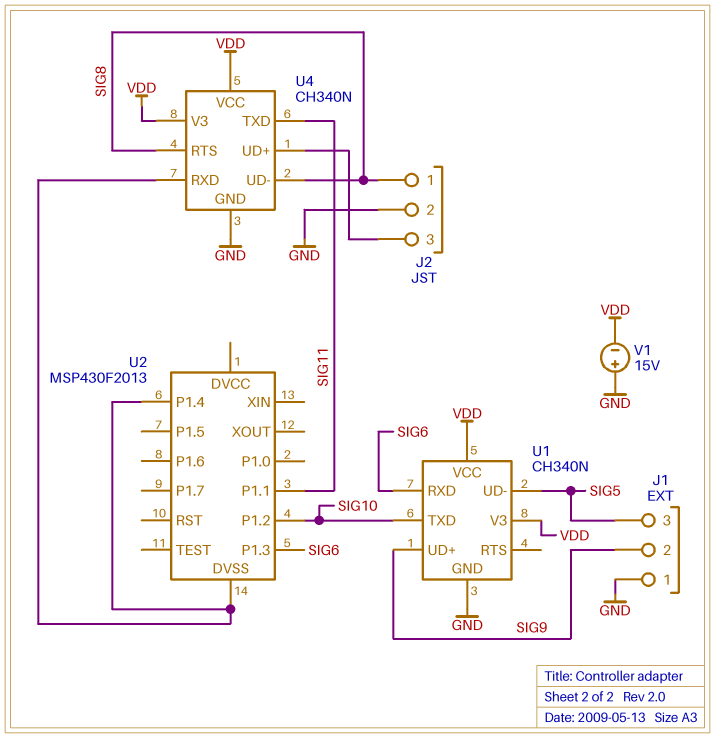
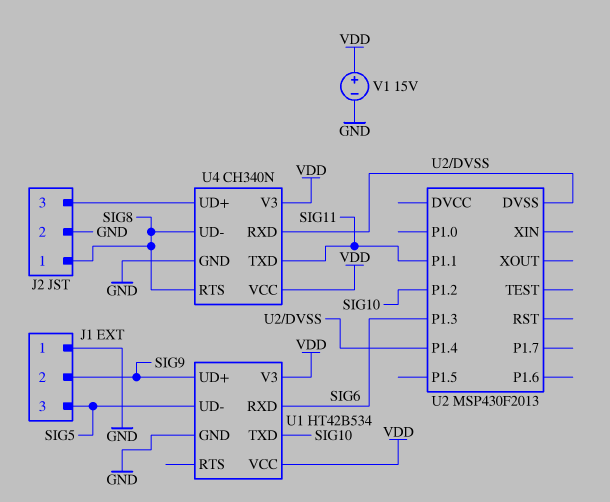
U1: CH340N -> HT42B534
V1: 15V (plus GND, minus VDD) -> 15V (plus VDD, minus GND)

